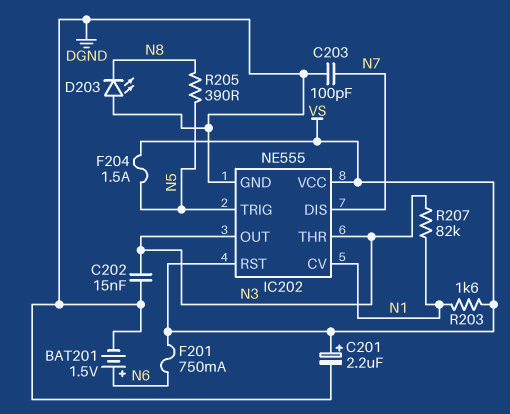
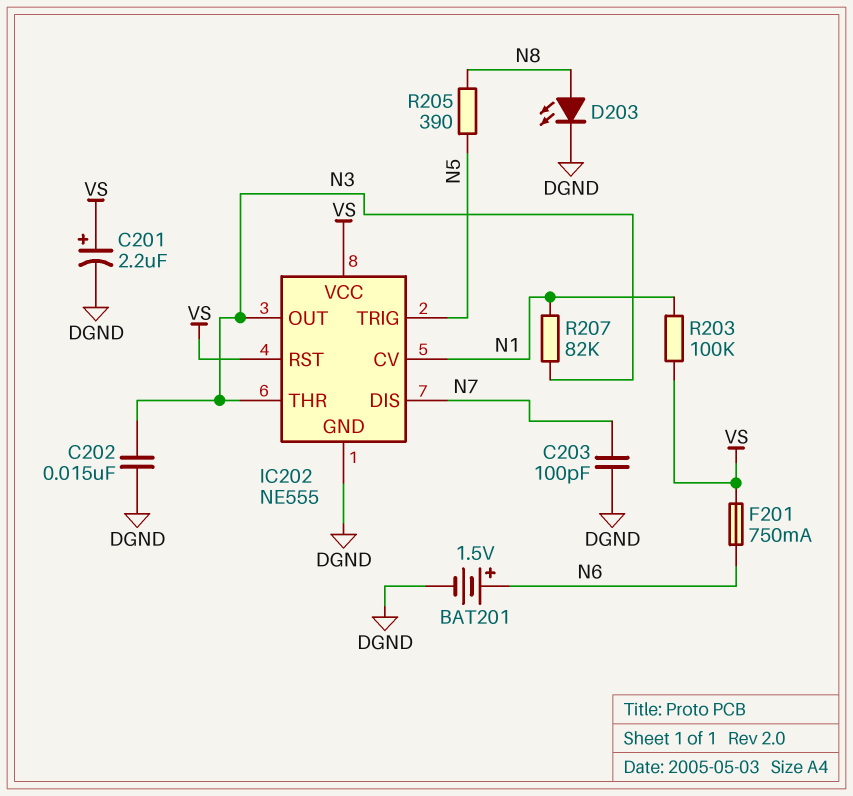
D203: LED (A DGND, K N8) -> LED (A N8, K DGND)
F204: 1.5A (N5, VS) -> none
R203: 1.6k (N1, VS) -> 100k (N1, VS)

